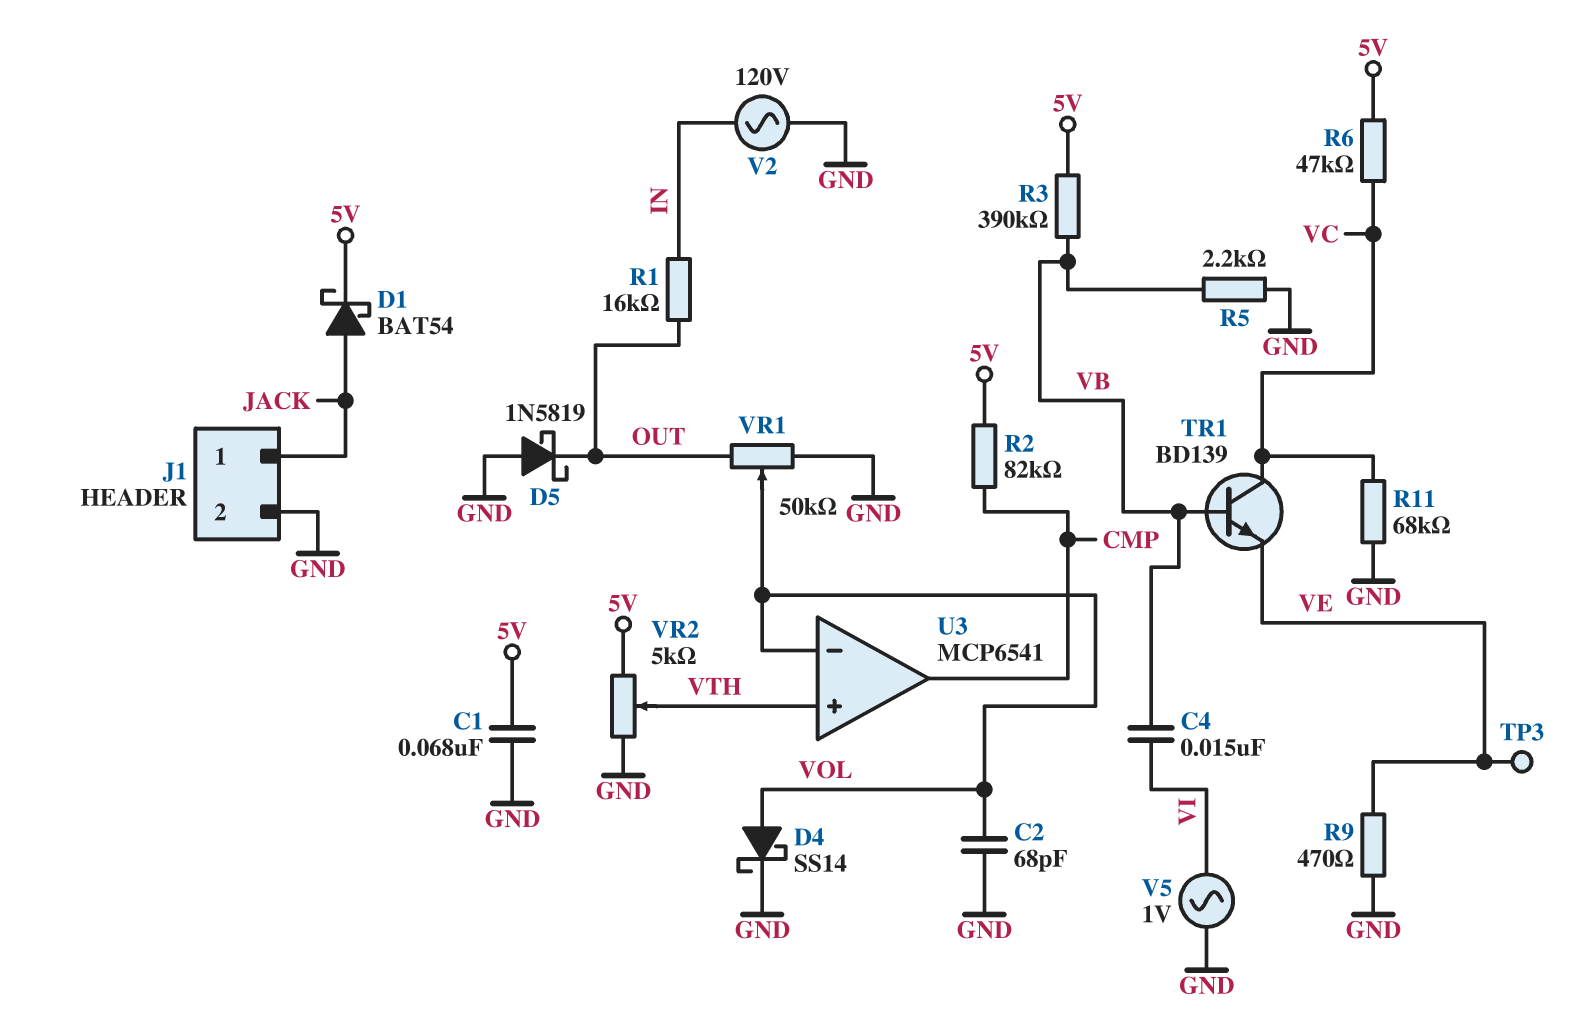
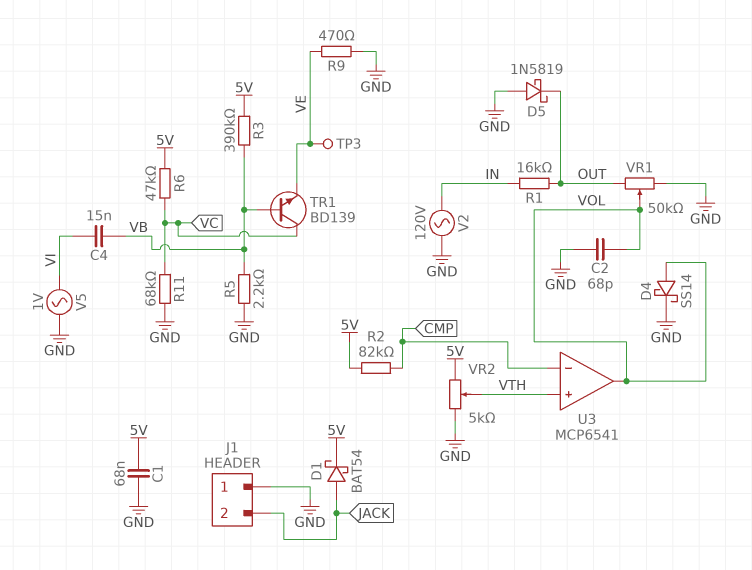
J1 pin 1: JACK -> GND
J1 pin 2: GND -> JACK
U3 pin in-: VOL -> CMP
U3 pin out: CMP -> VOL

